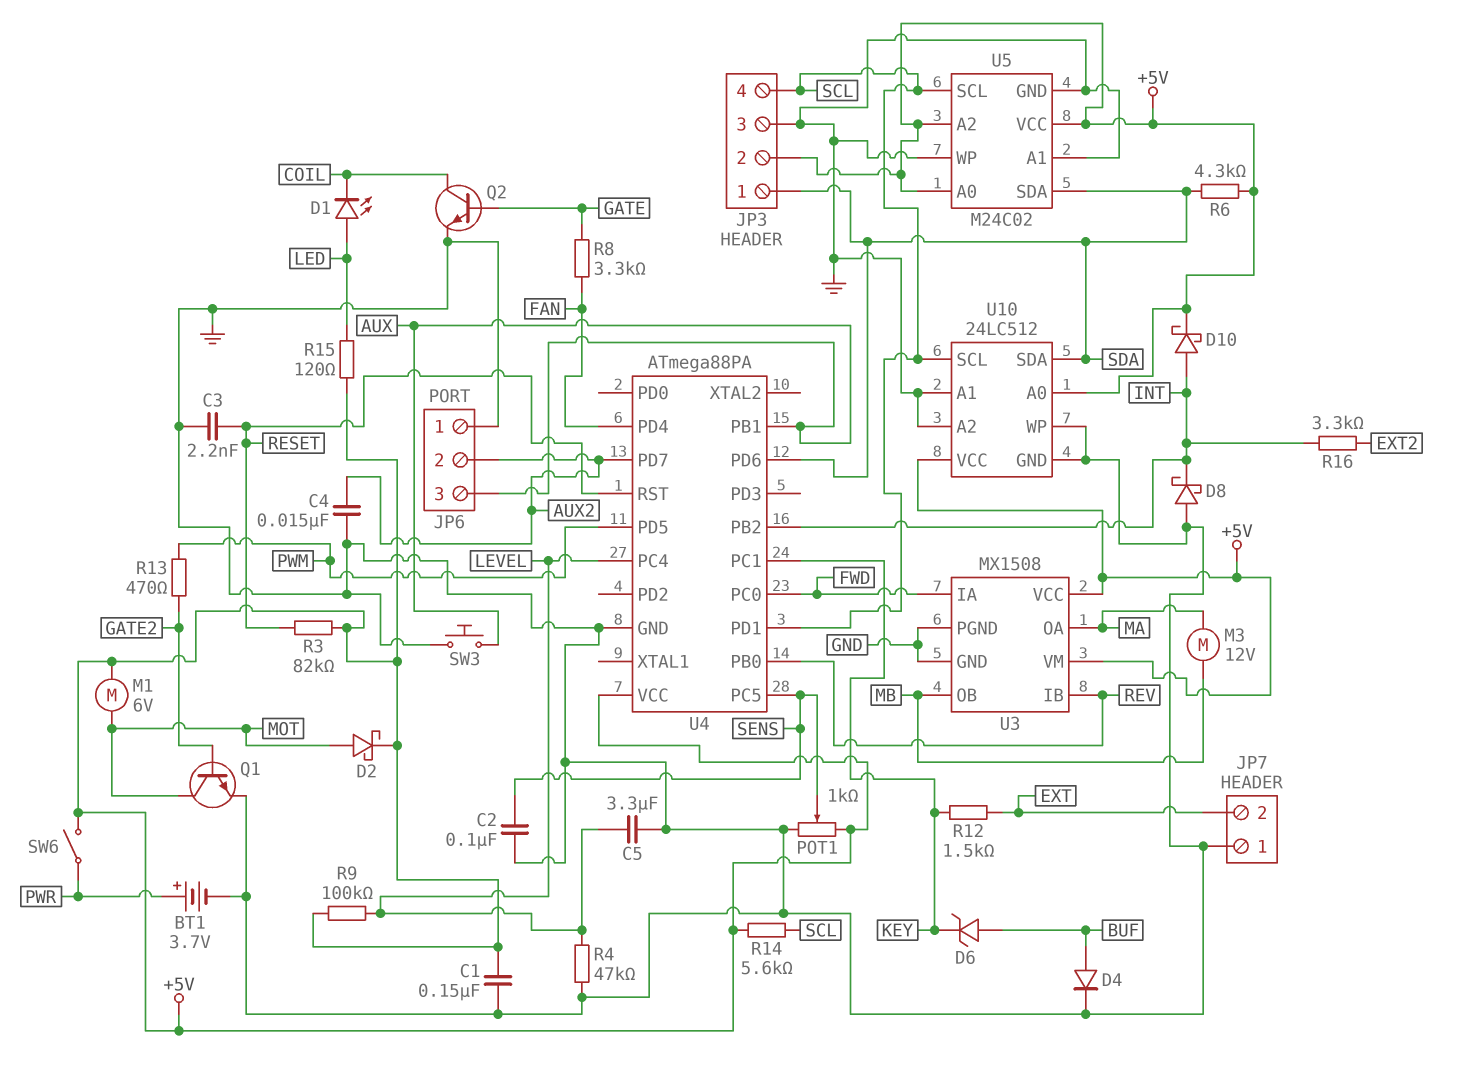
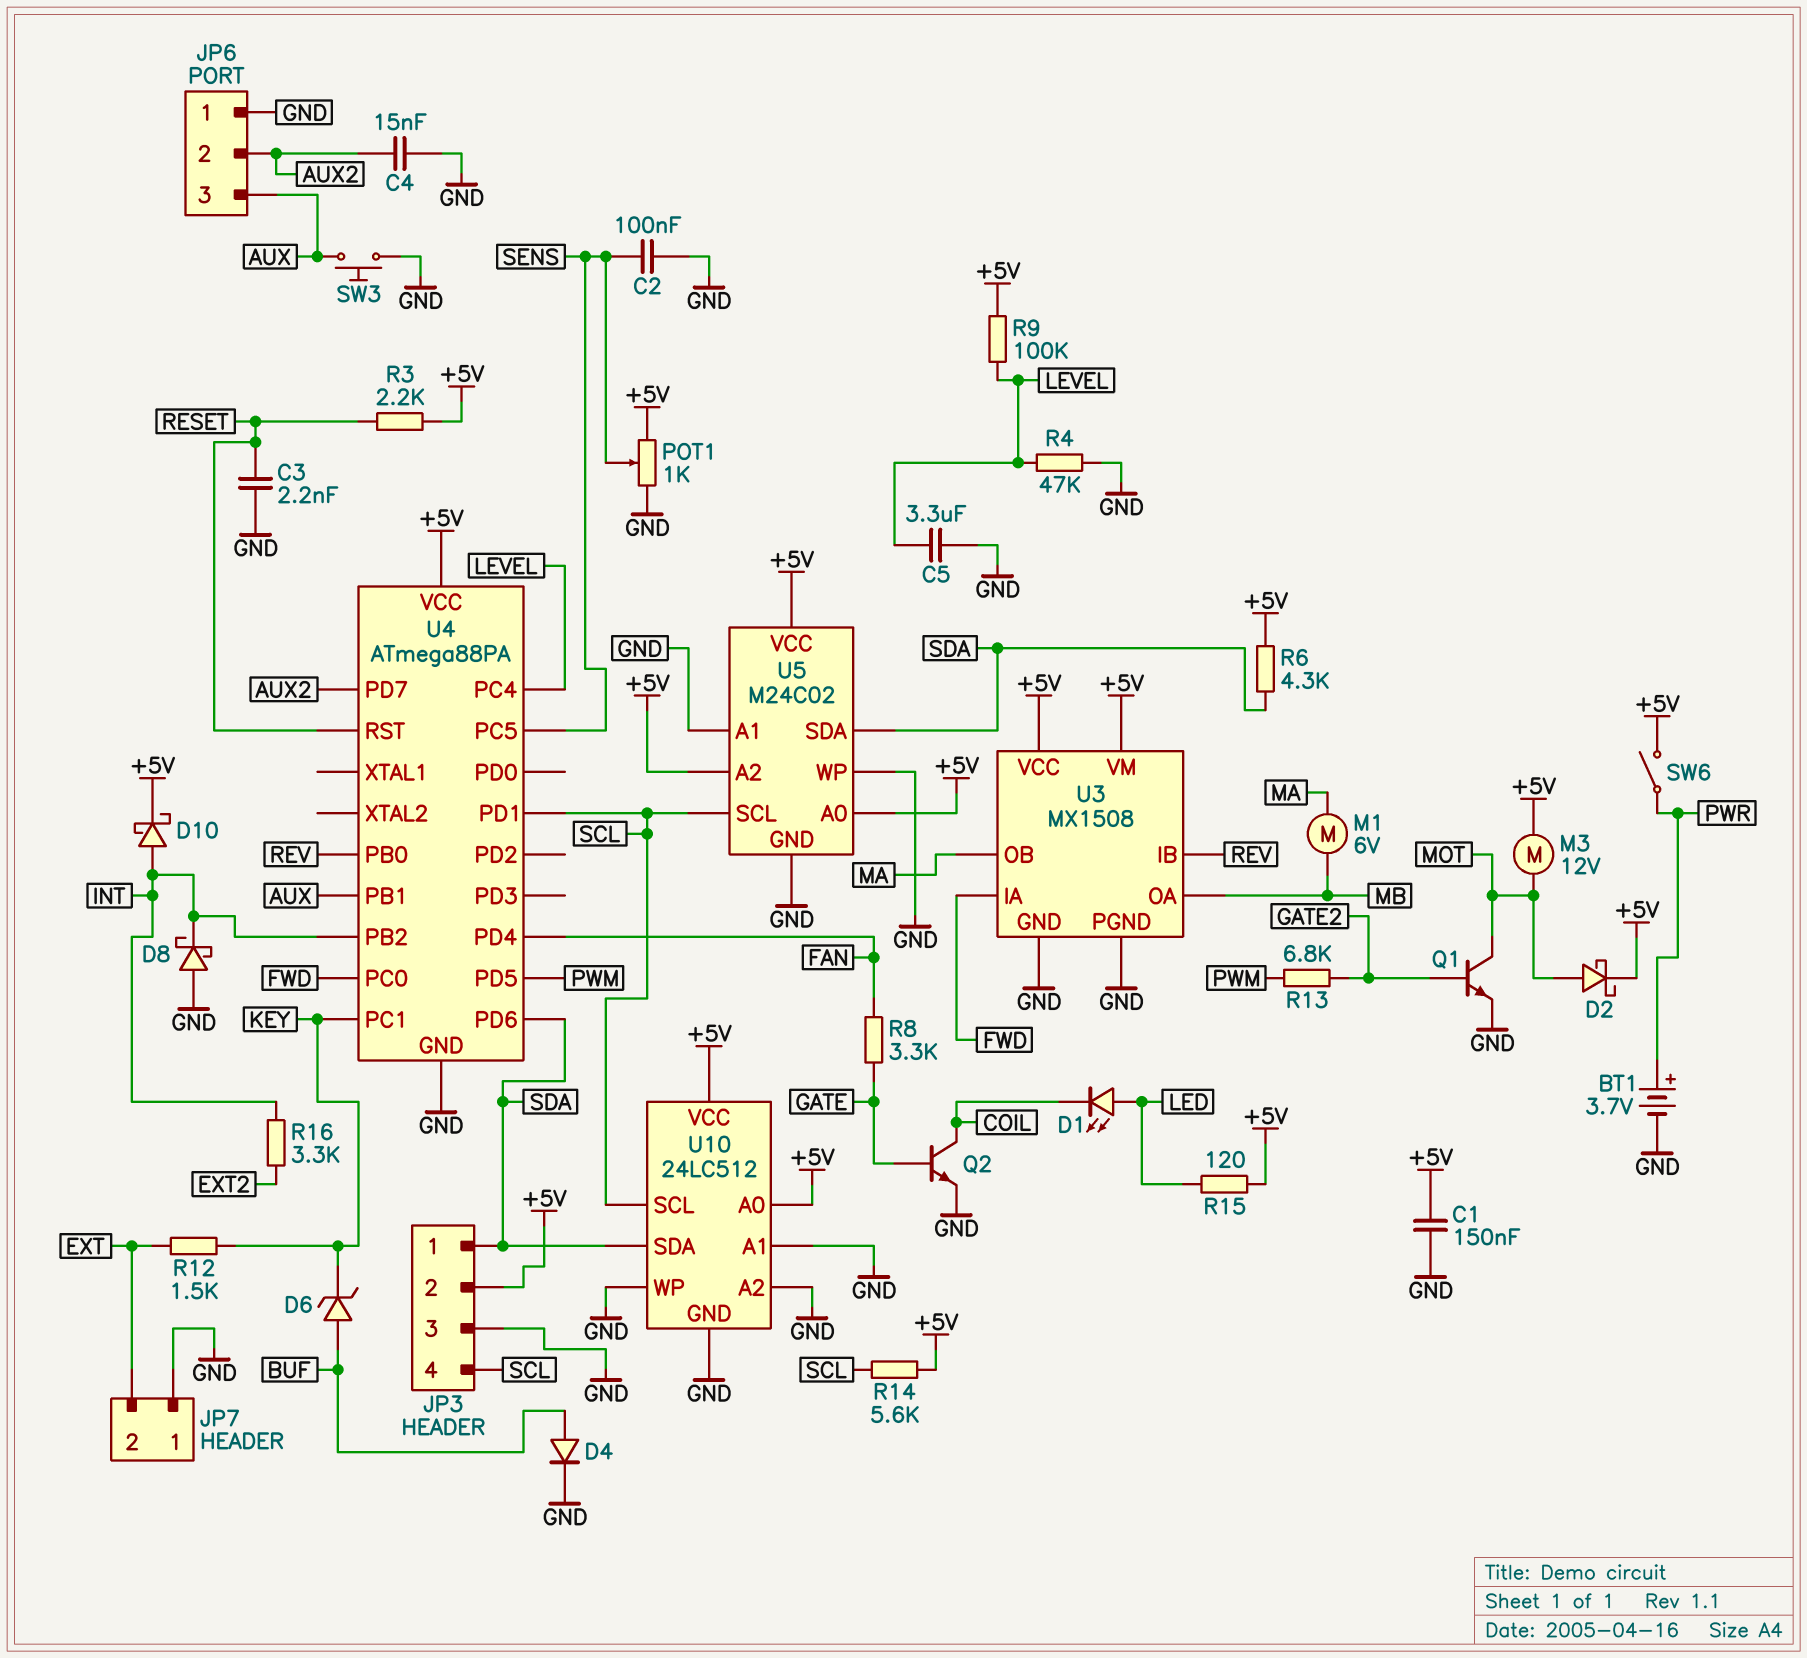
M1: motor 6V (+5V, MOT) -> motor 6V (MA, MB)
M3: motor 12V (MA, MB) -> motor 12V (+5V, MOT)
R3: 82k (+5V, RESET) -> 2.2k (+5V, RESET)
R13: 470 (GATE2, PWM) -> 6.8k (GATE2, PWM)
U3 pin OA: MA -> MB
U3 pin OB: MB -> MA

